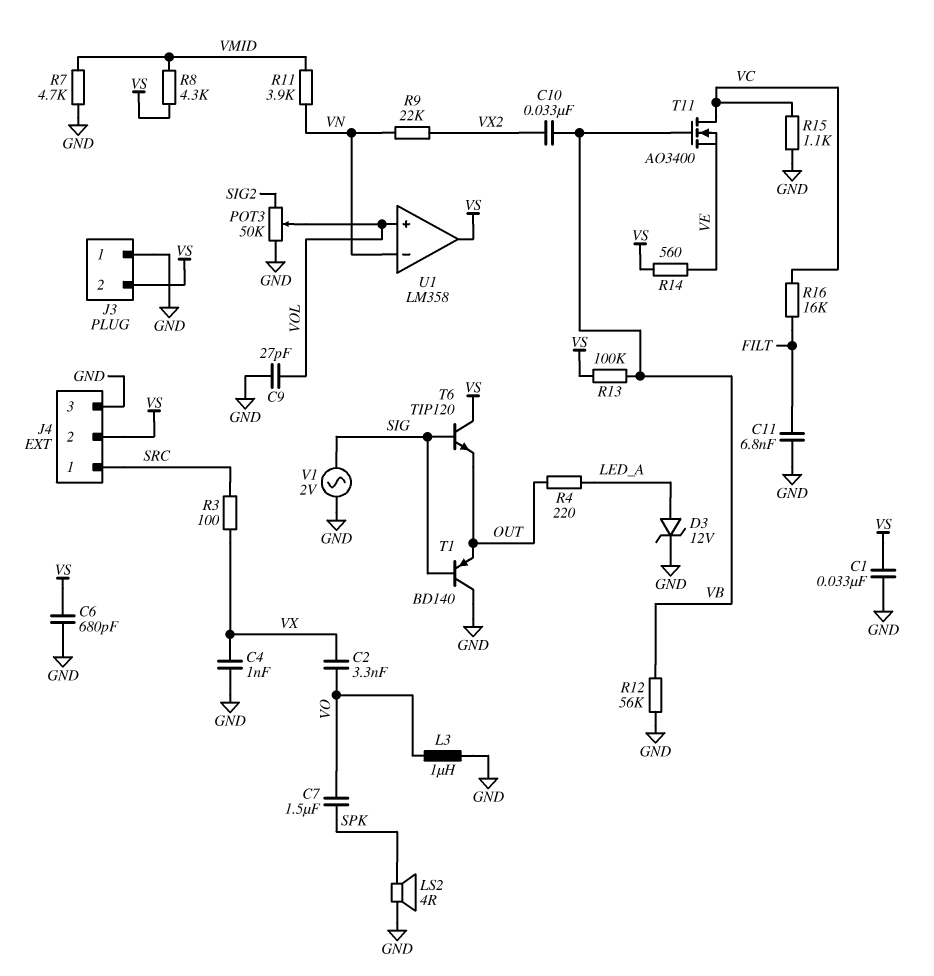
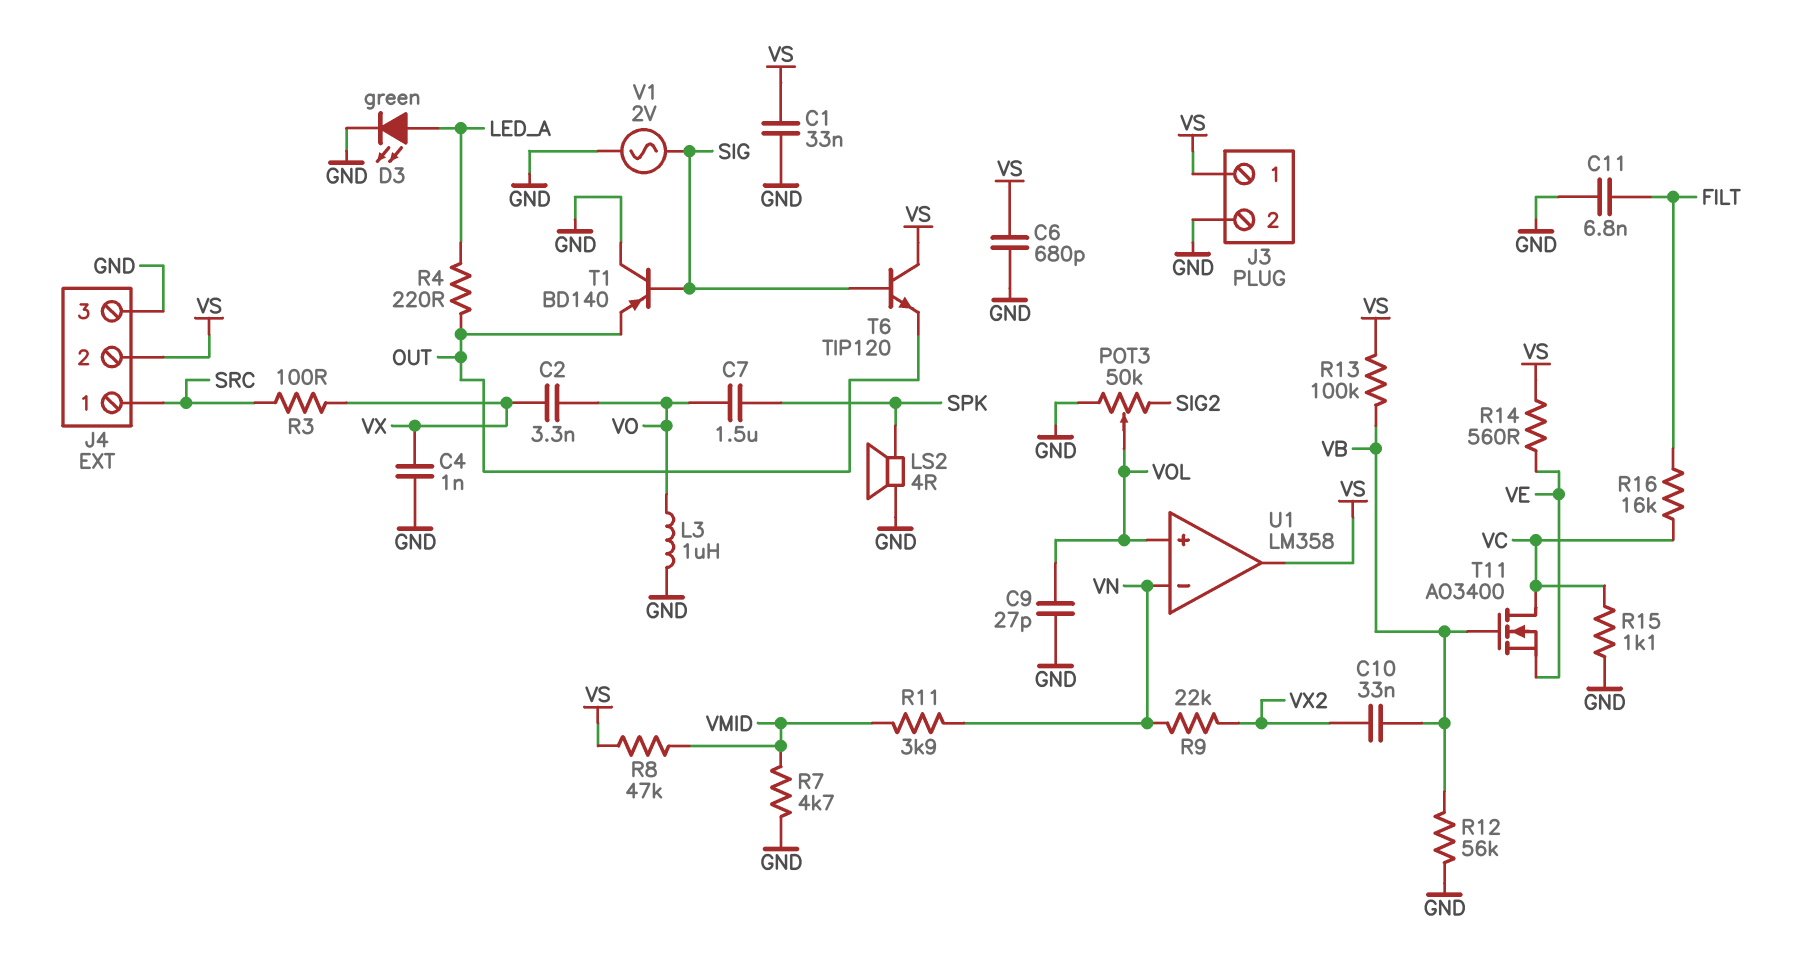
D3: zener 12V (A LED_A, K GND) -> LED green (A LED_A, K GND)
J3 pin 1: GND -> VS
J3 pin 2: VS -> GND
R8: 4.3k (VMID, VS) -> 47k (VMID, VS)

